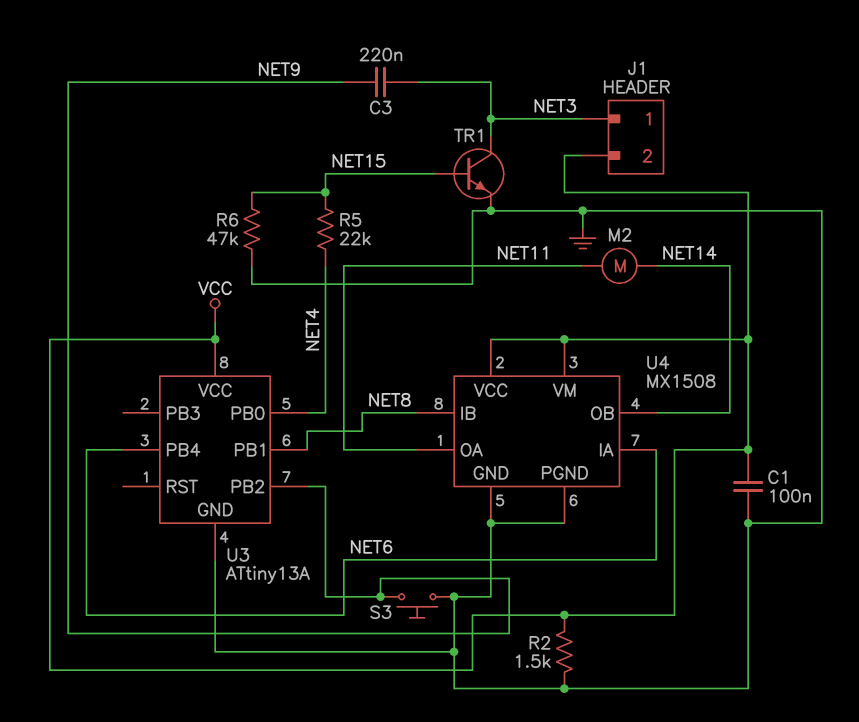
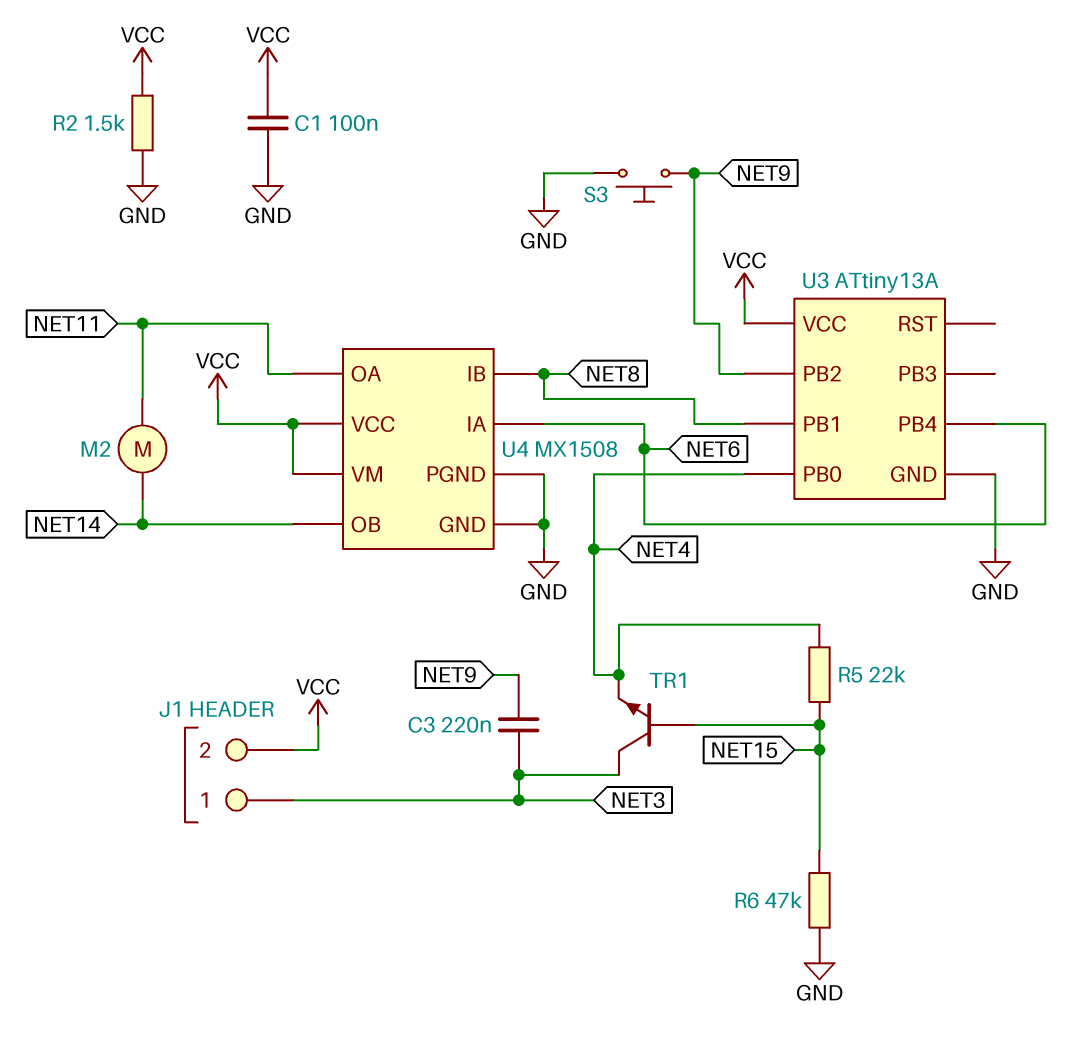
TR1: NPN (B NET15, C NET3, E GND) -> NPN (B NET15, C NET3, E NET4)

